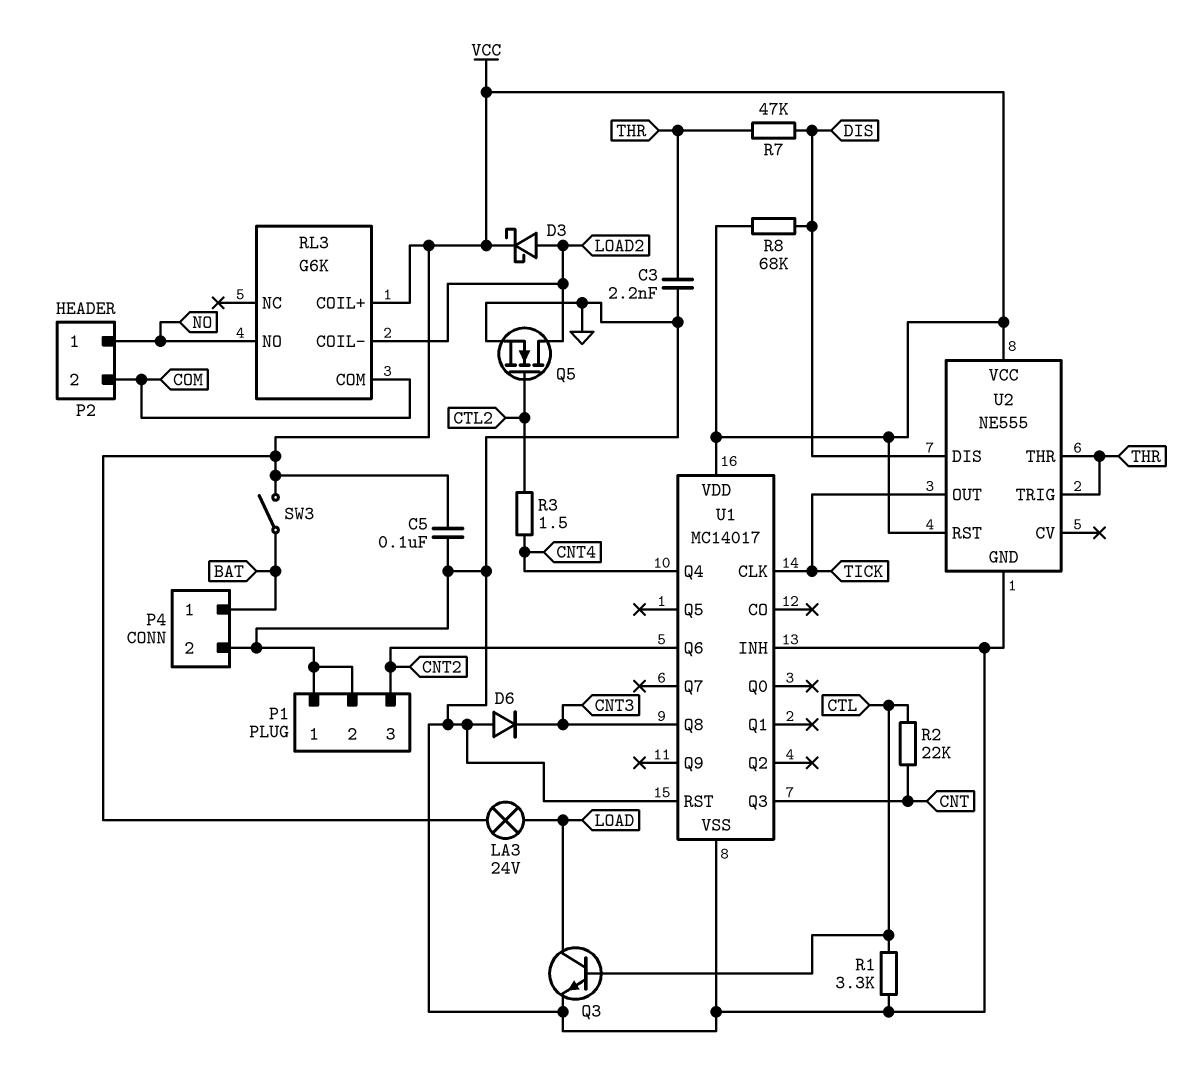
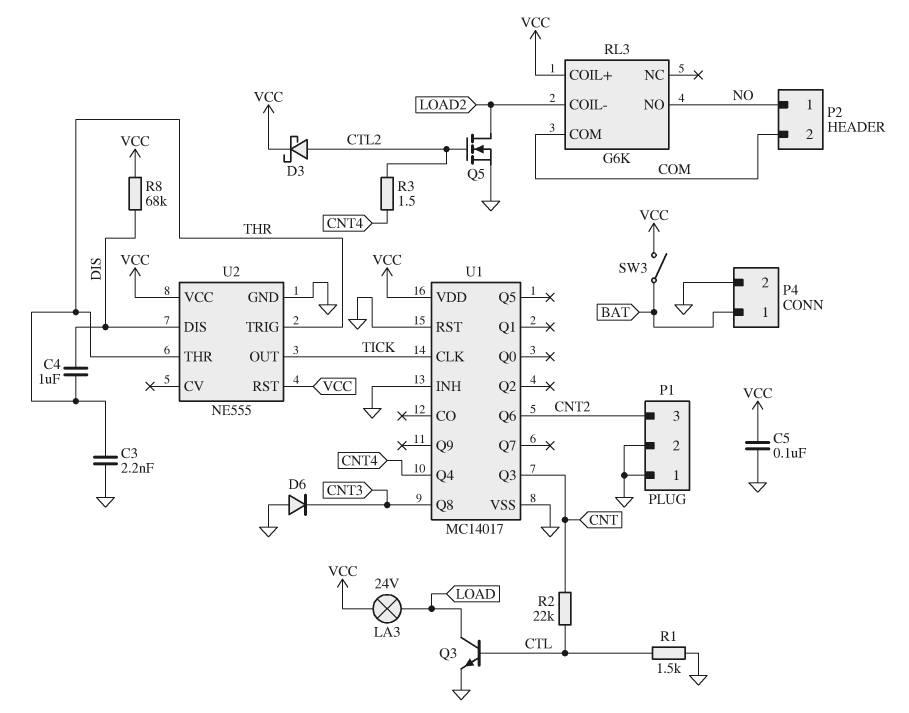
C4: none -> 1uF (DIS, THR)
D3: schottky (A LOAD2, K VCC) -> schottky (A CTL2, K VCC)
R1: 3.3k (CTL, GND) -> 1.5k (CTL, GND)
R7: 47k (DIS, THR) -> none

